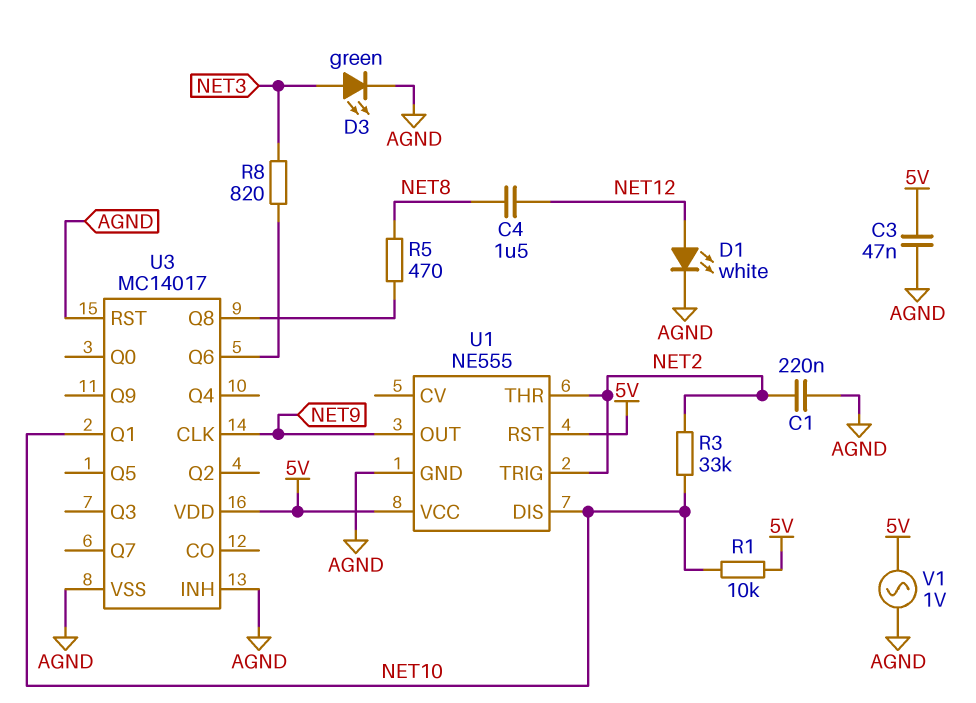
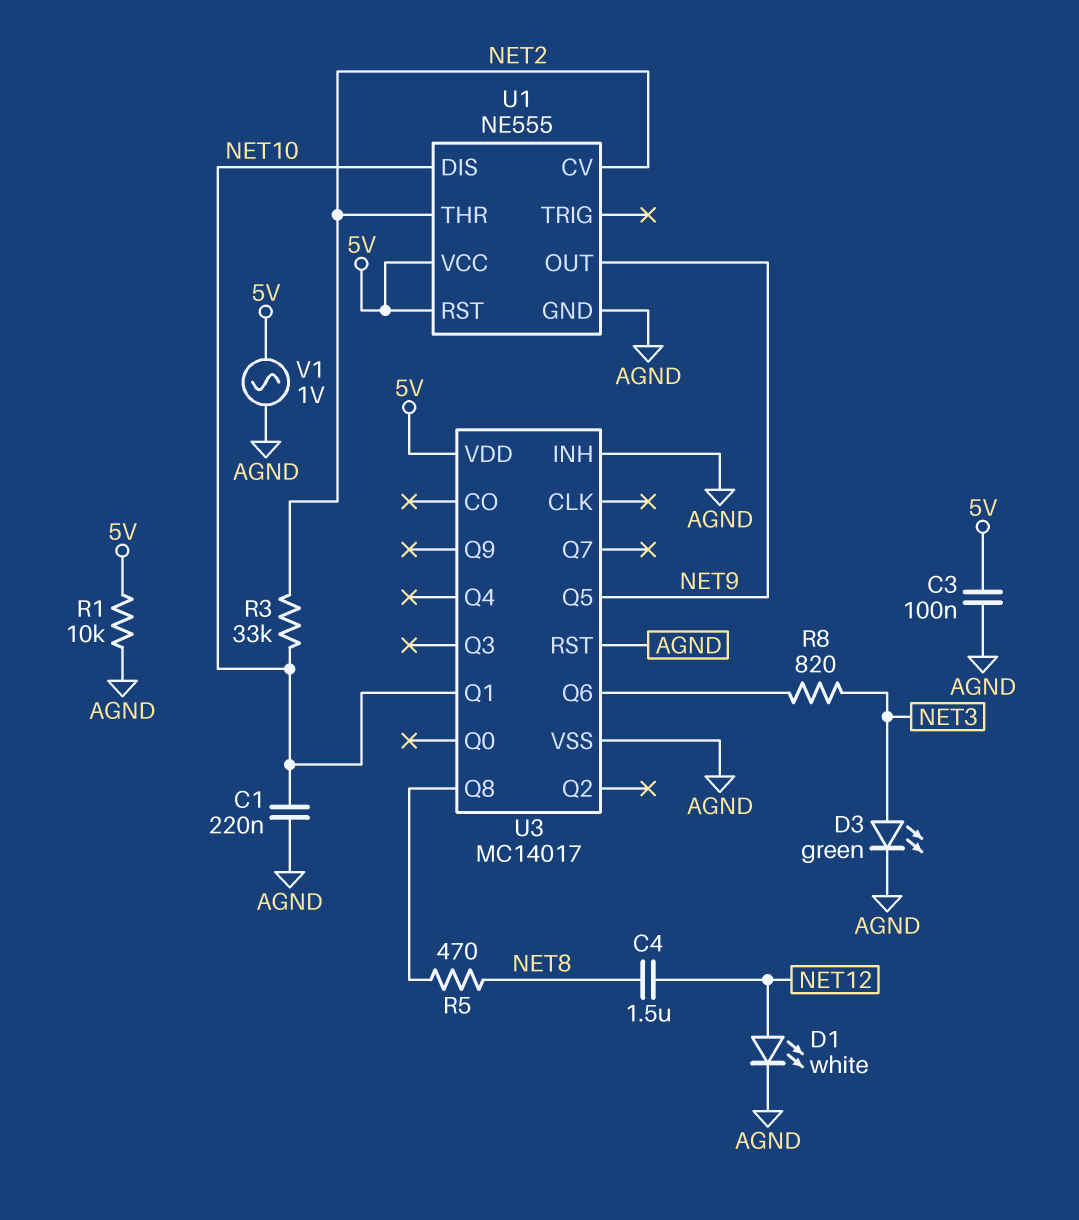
C1: 220nF (AGND, NET2) -> 220nF (AGND, NET10)
C3: 47nF (5V, AGND) -> 100nF (5V, AGND)
R1: 10k (5V, NET10) -> 10k (5V, AGND)
U1 pin CV: none -> NET2
U1 pin TRIG: NET2 -> none
U3 pin CLK: NET9 -> none
U3 pin Q5: none -> NET9

